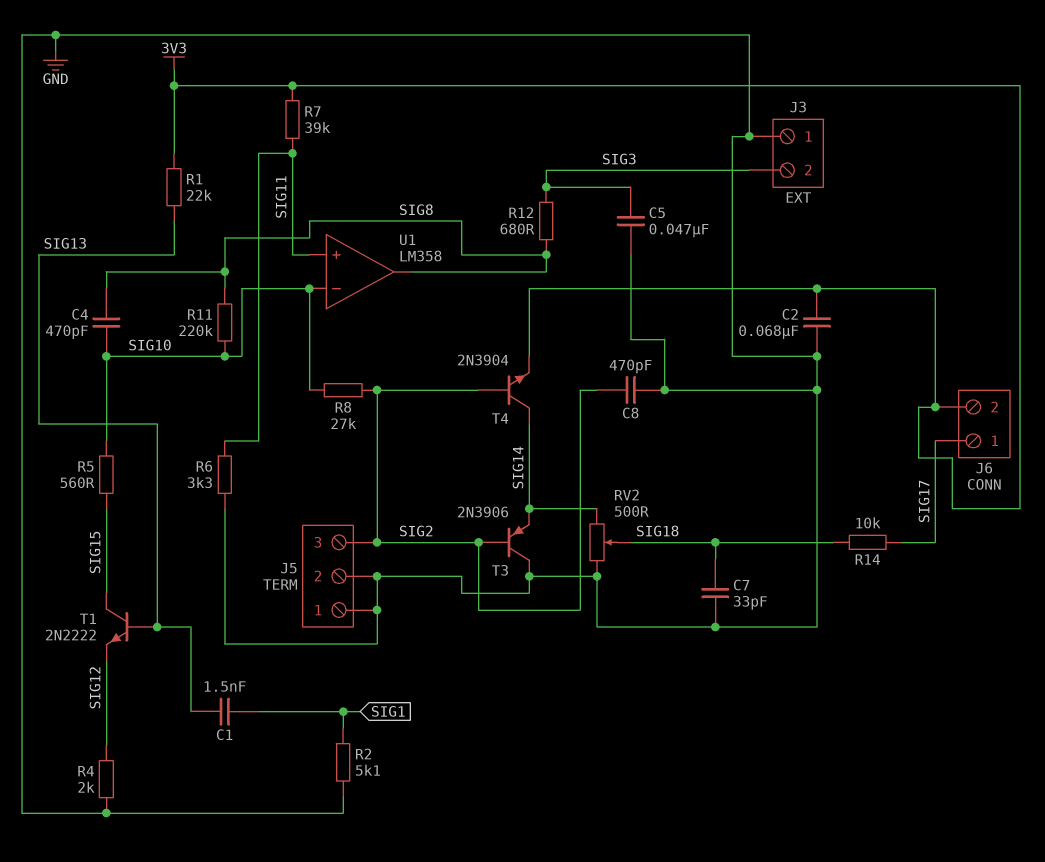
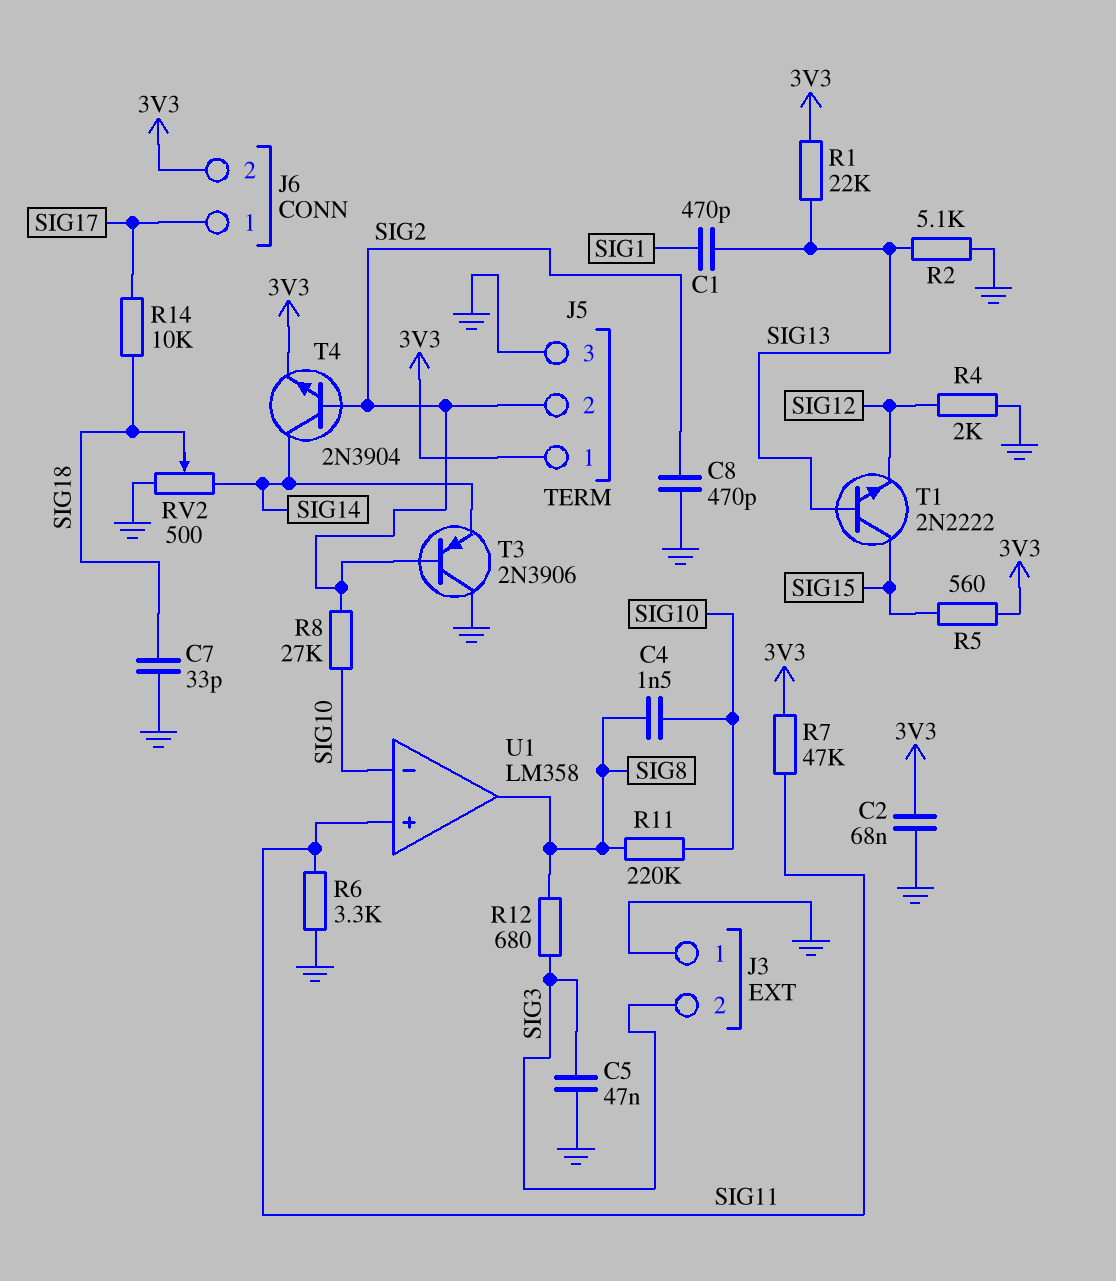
C1: 1.5nF (SIG1, SIG13) -> 470pF (SIG1, SIG13)
C4: 470pF (SIG8, SIG10) -> 1.5nF (SIG8, SIG10)
J5 pin 1: GND -> 3V3
J5 pin 2: GND -> SIG2
J5 pin 3: SIG2 -> GND
R2: 5.1k (GND, SIG1) -> 5.1k (GND, SIG13)
R5: 560 (SIG10, SIG15) -> 560 (3V3, SIG15)
R7: 39k (3V3, SIG11) -> 47k (3V3, SIG11)

